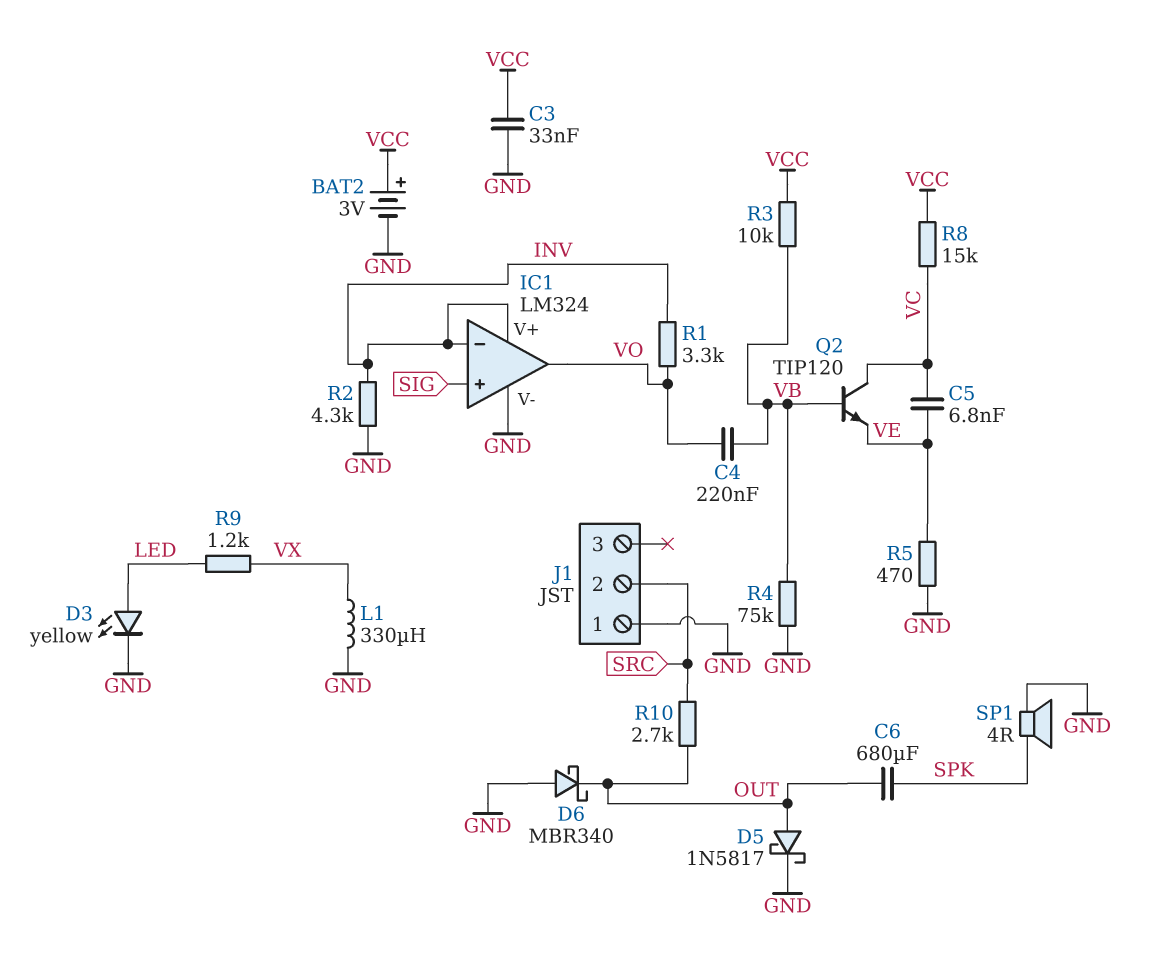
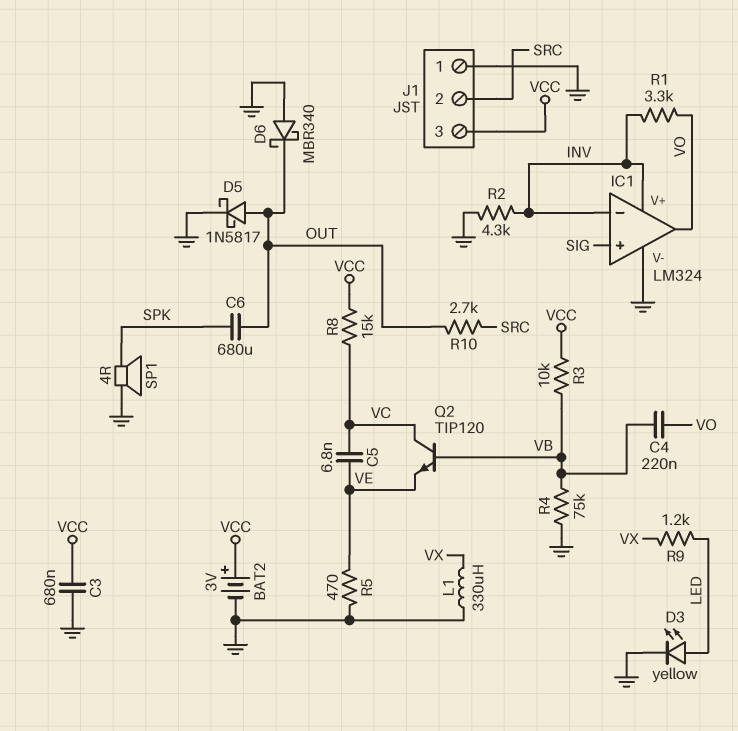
C3: 33nF (GND, VCC) -> 680nF (GND, VCC)
J1 pin 3: none -> VCC

